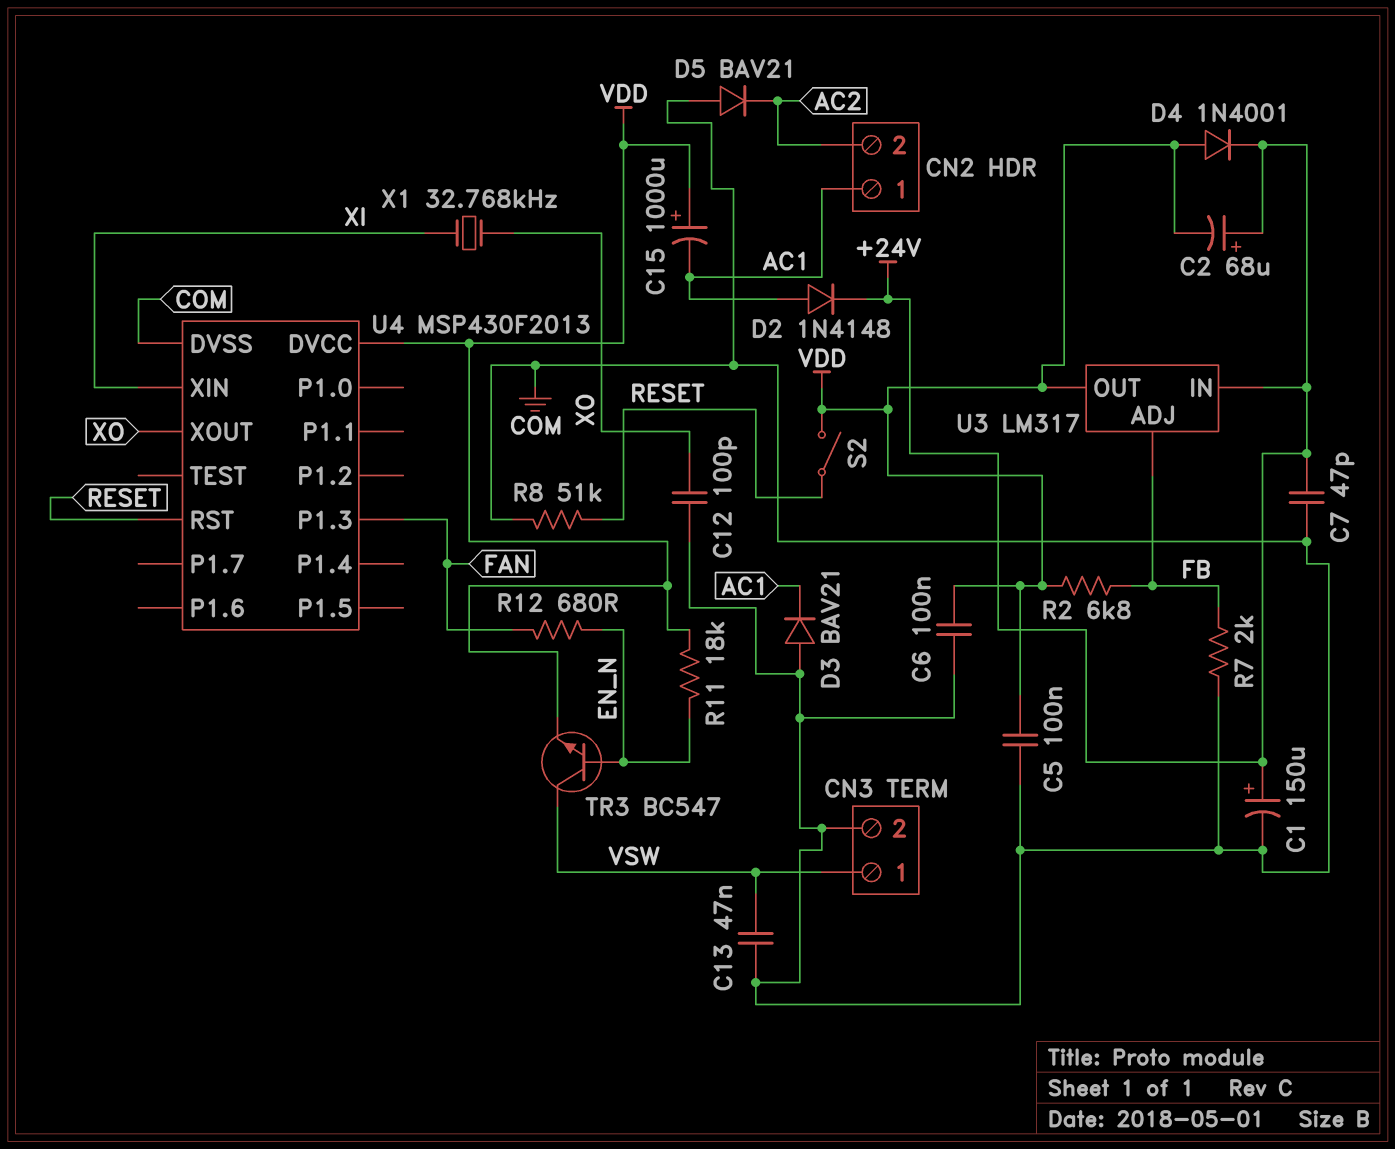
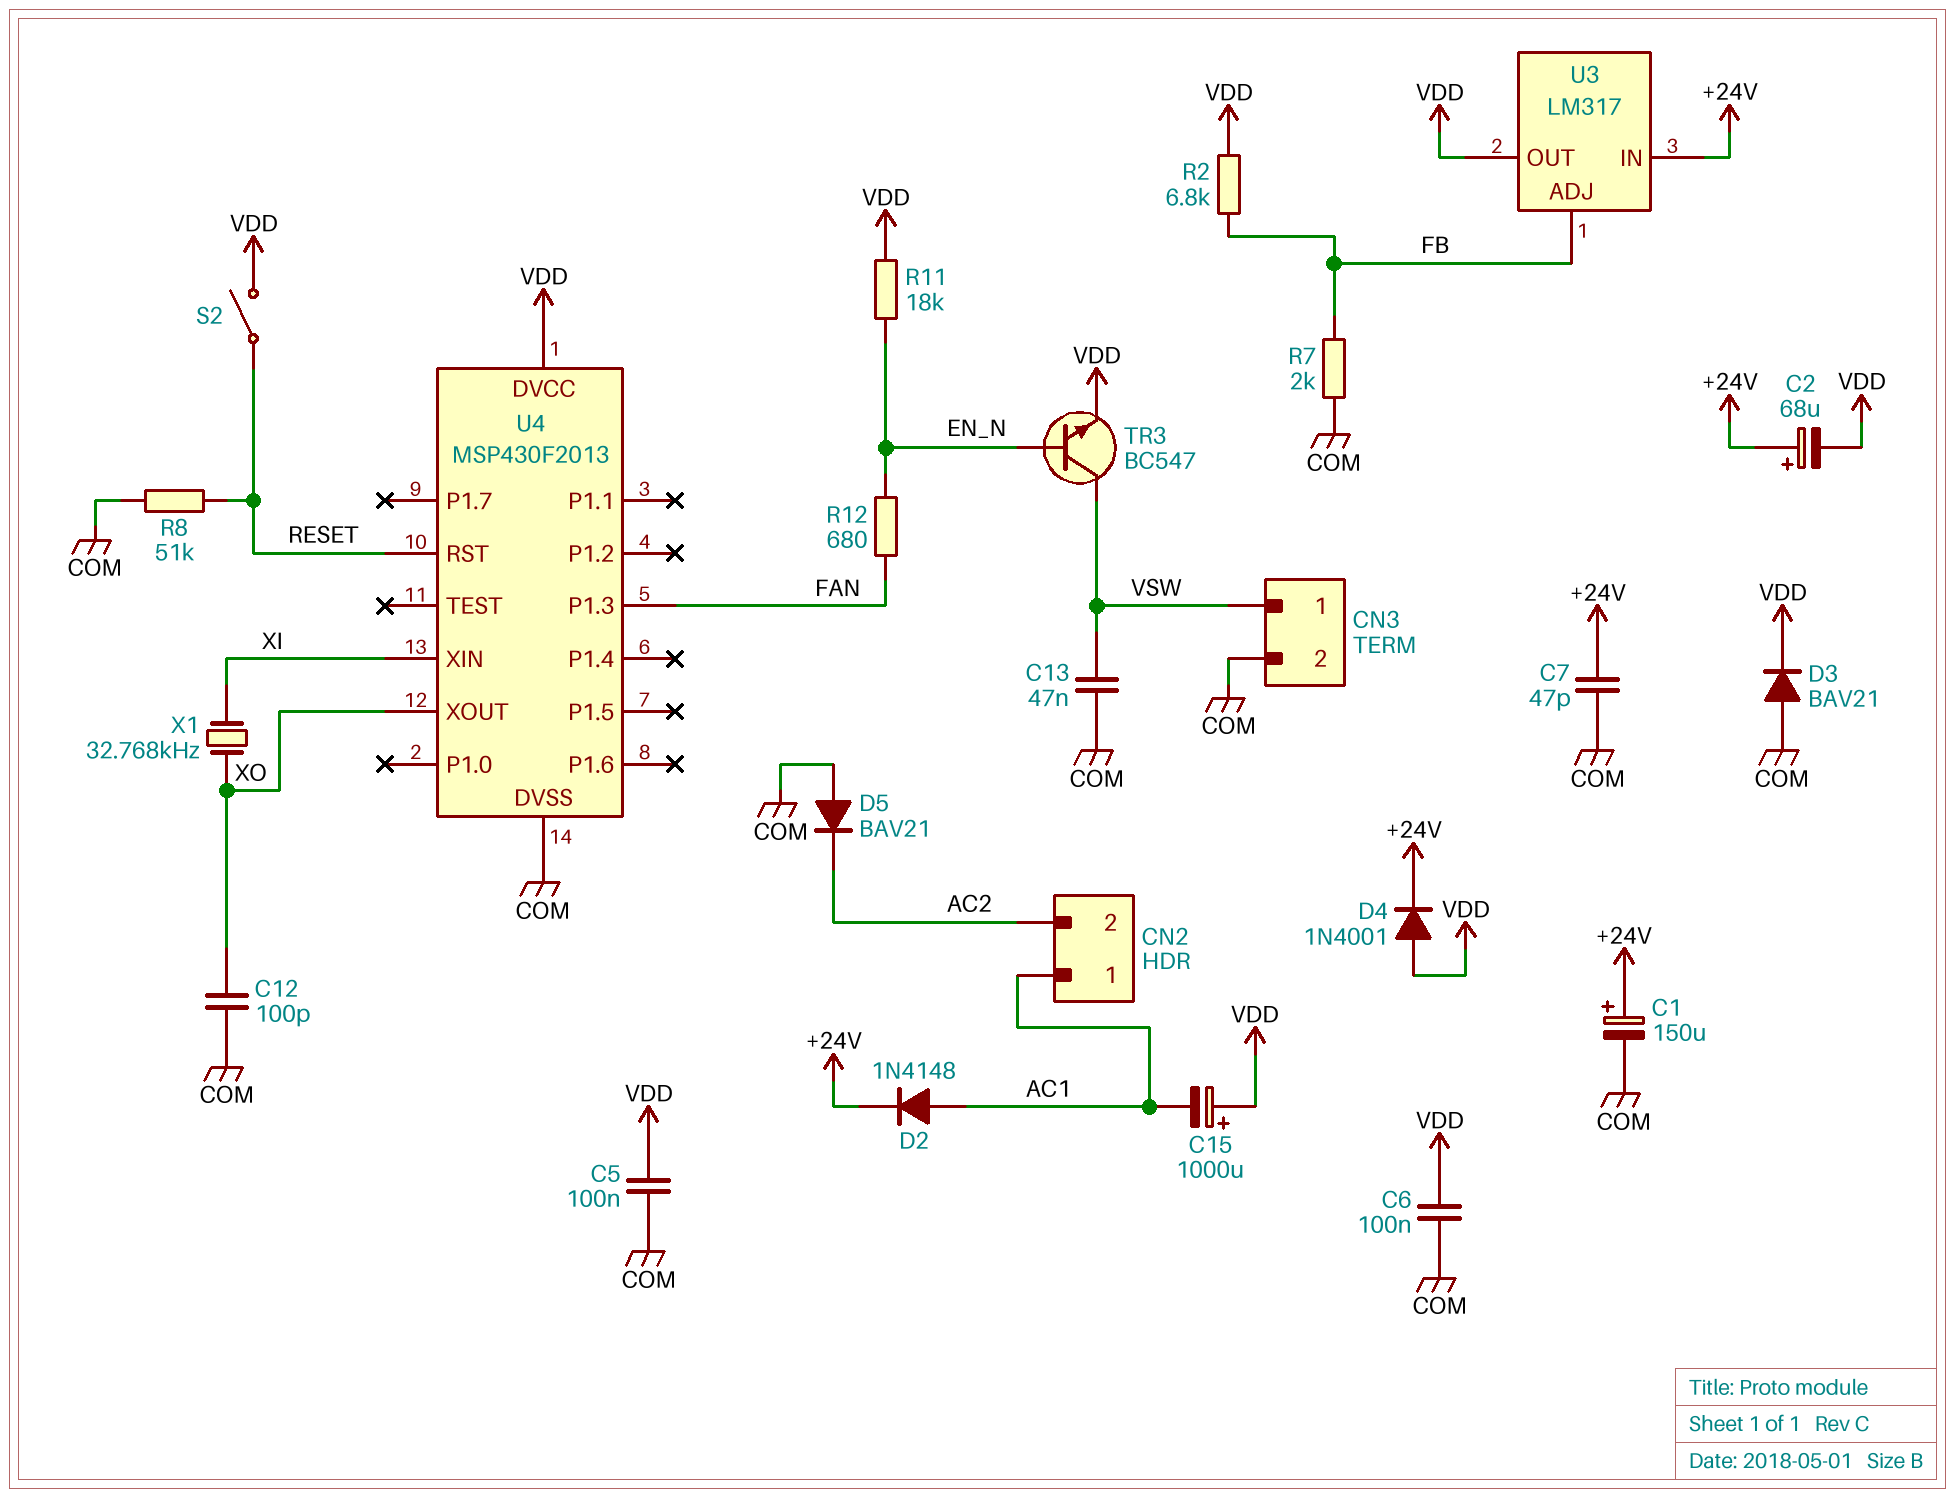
D3: diode BAV21 (A COM, K AC1) -> diode BAV21 (A COM, K VDD)

